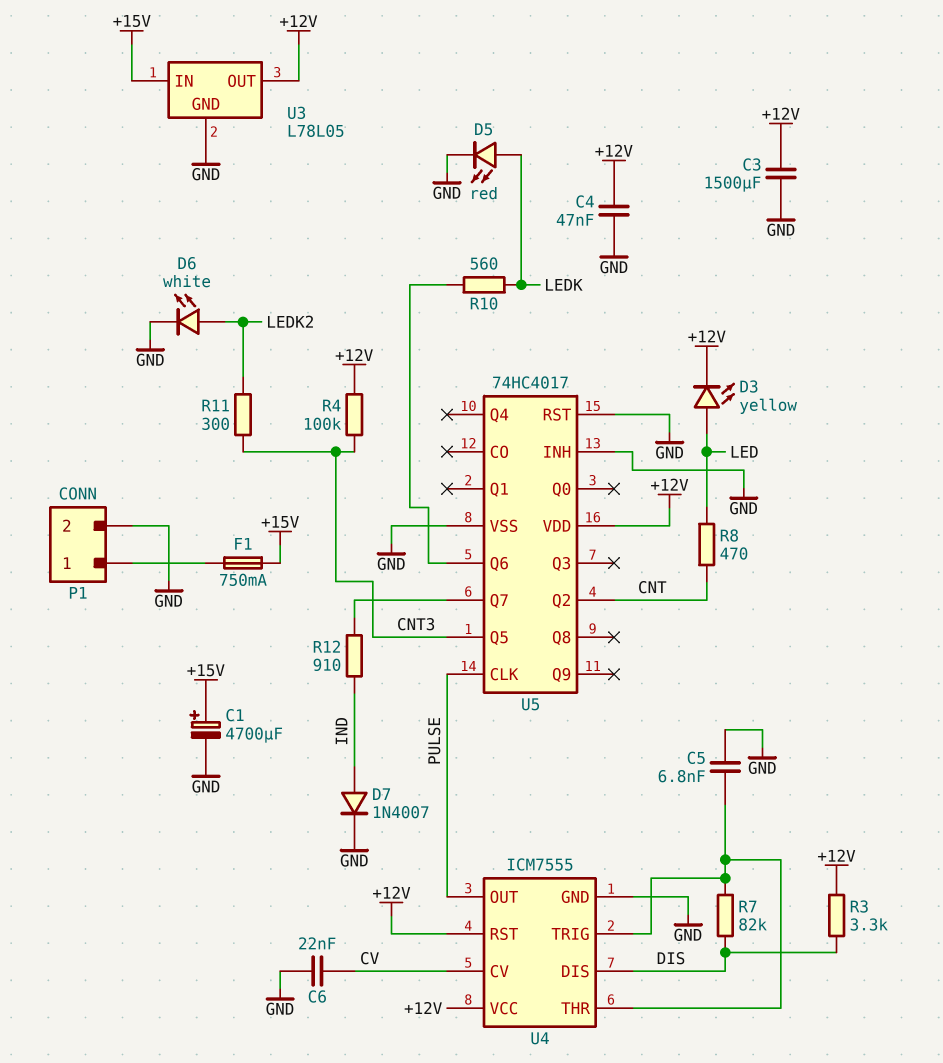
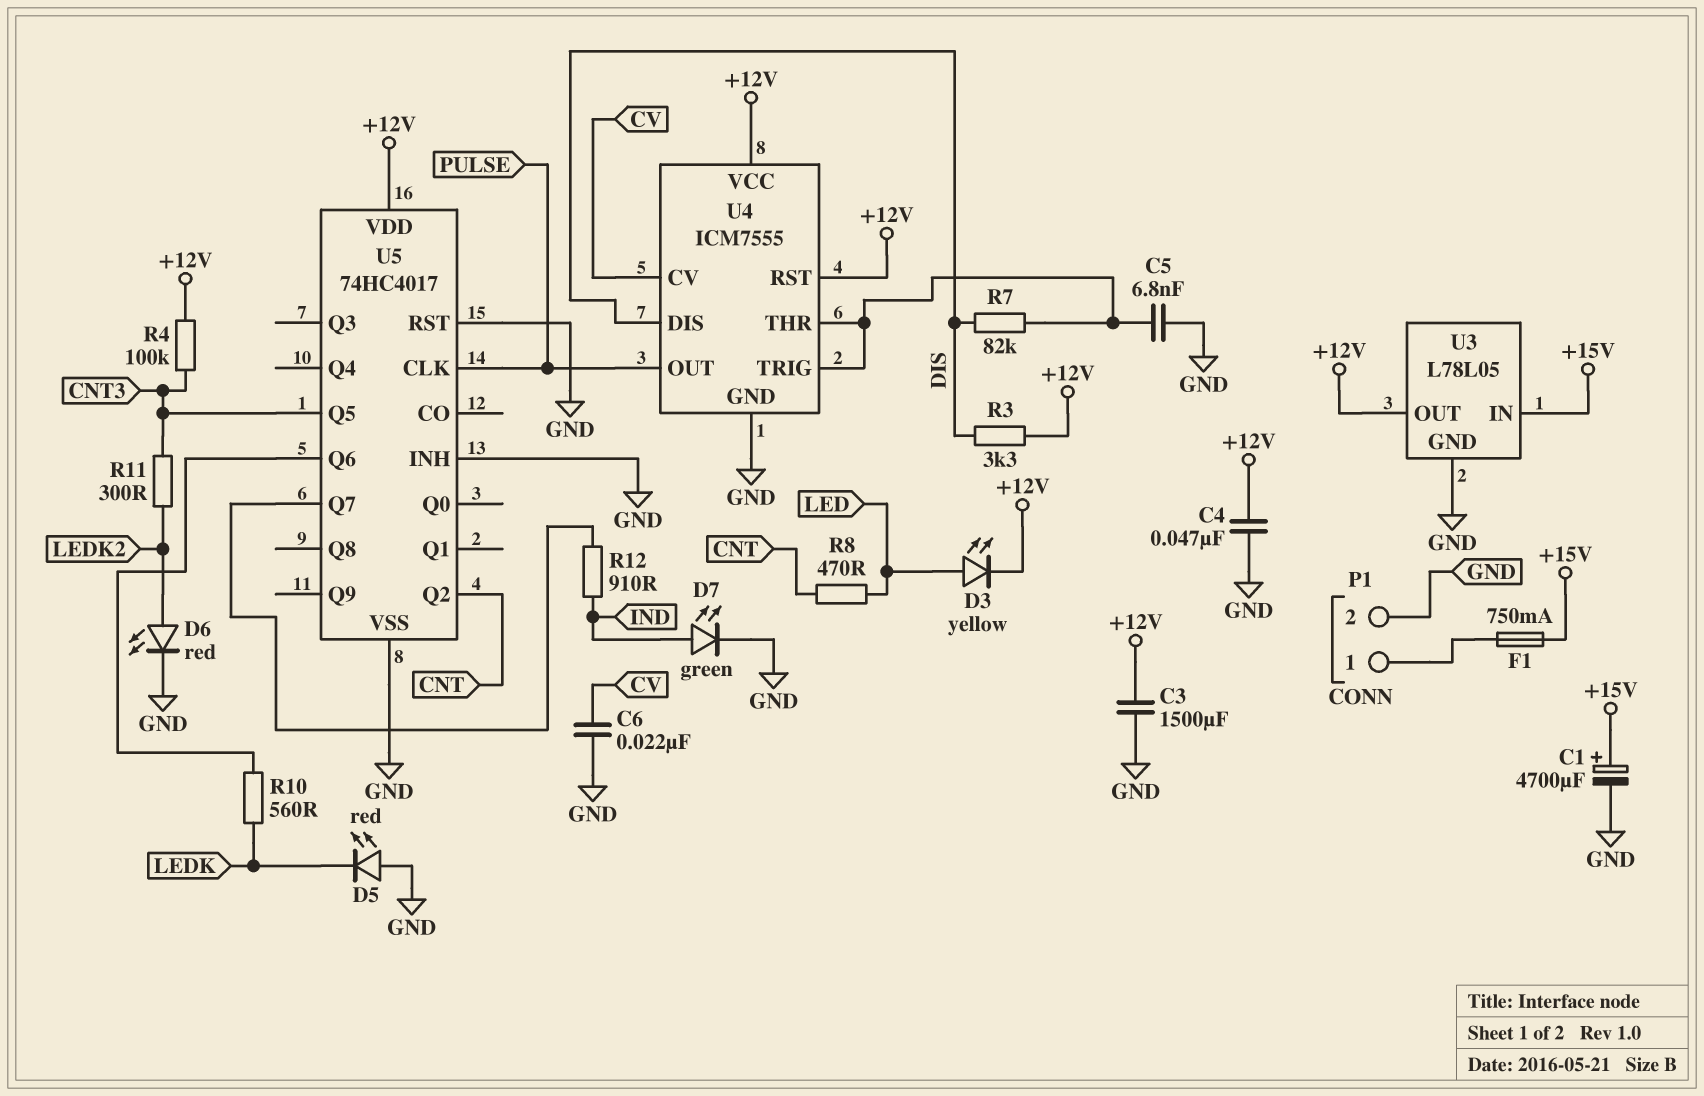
D5: LED red (A LEDK, K GND) -> LED red (A GND, K LEDK)
D6: LED white (A LEDK2, K GND) -> LED red (A LEDK2, K GND)
D7: diode 1N4007 (A IND, K GND) -> LED green (A IND, K GND)

